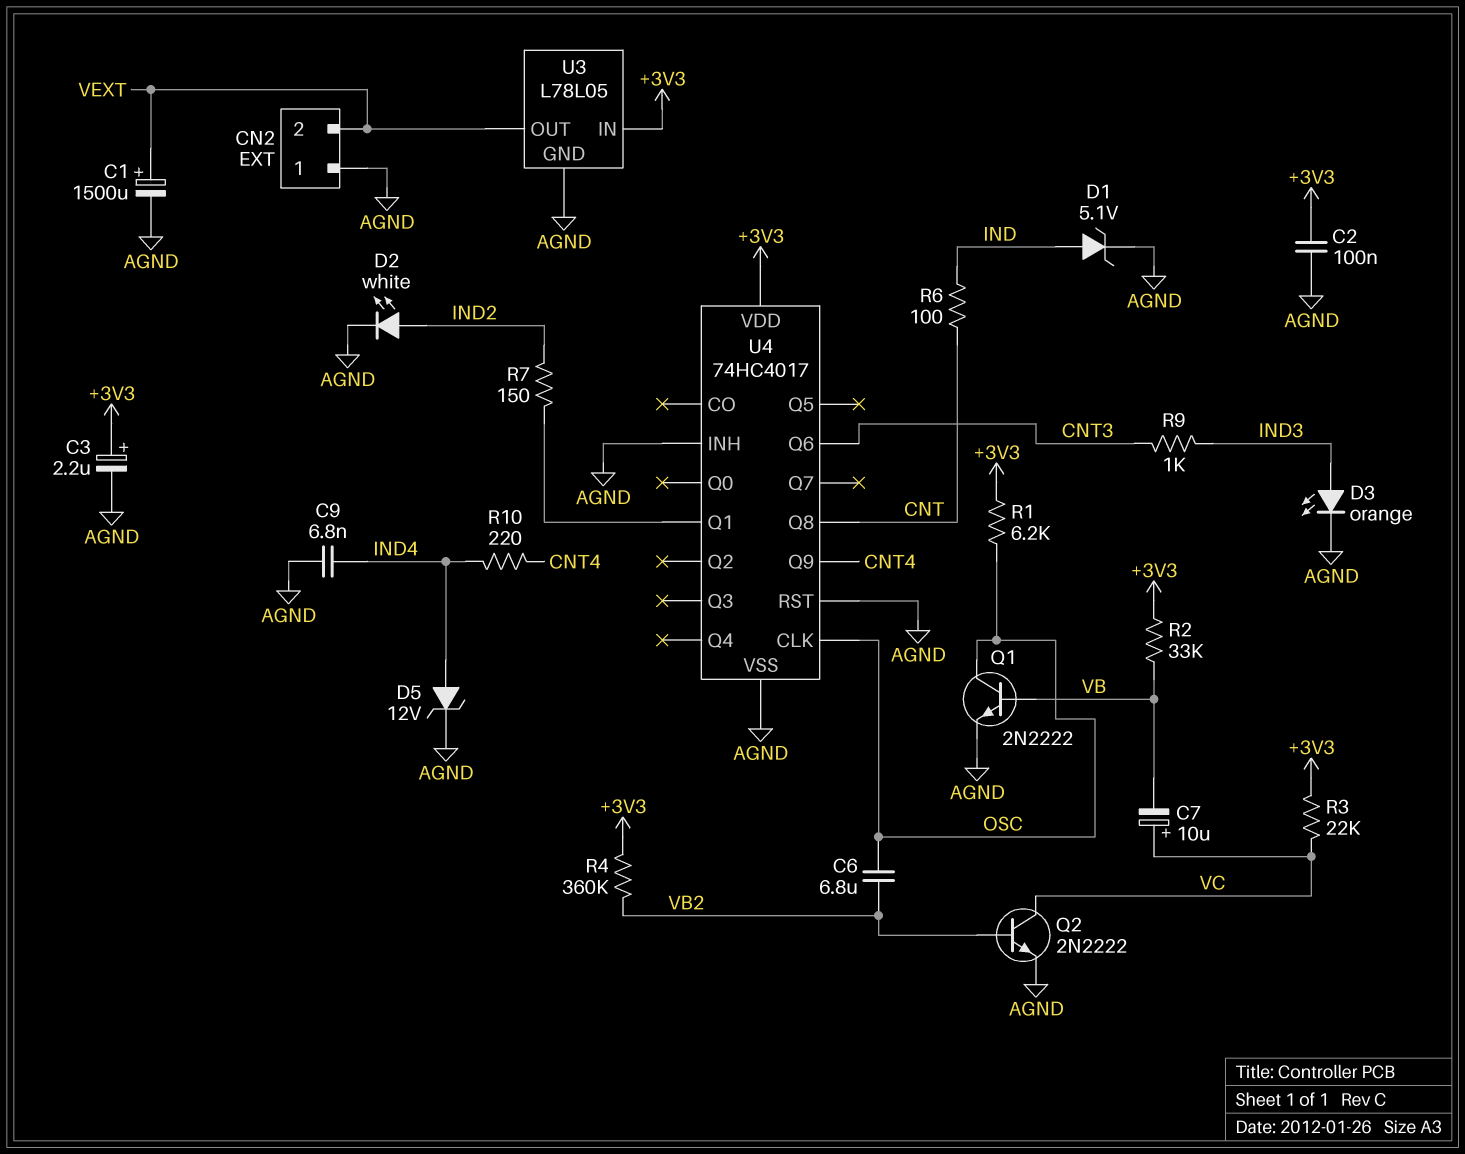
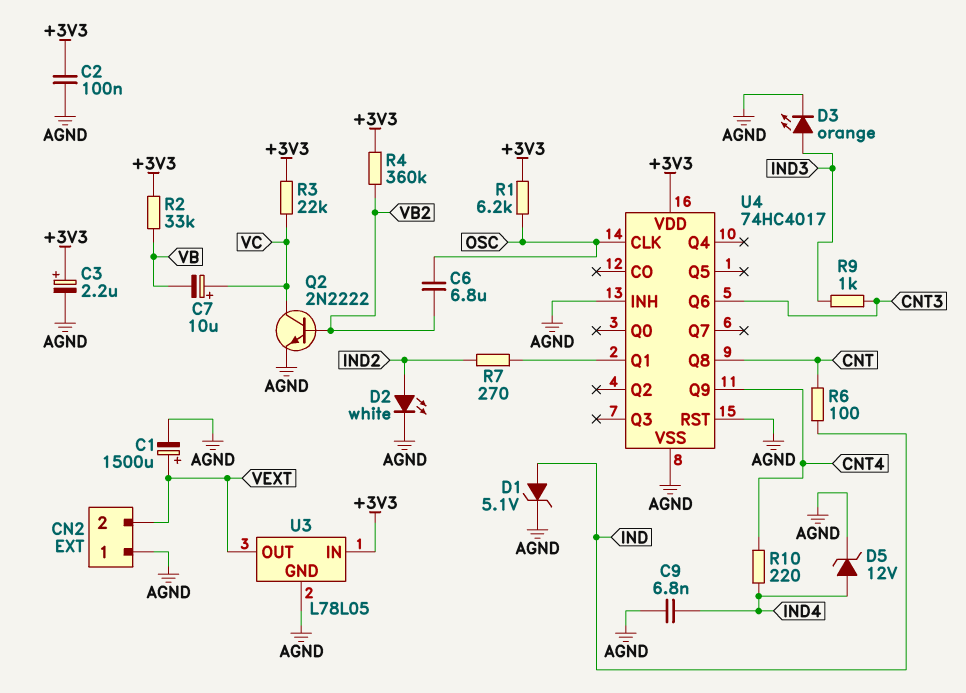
Q1: NPN 2N2222 (B VB, C OSC, E AGND) -> none
R7: 150 (IND2, U4/Q1) -> 270 (IND2, U4/Q1)

